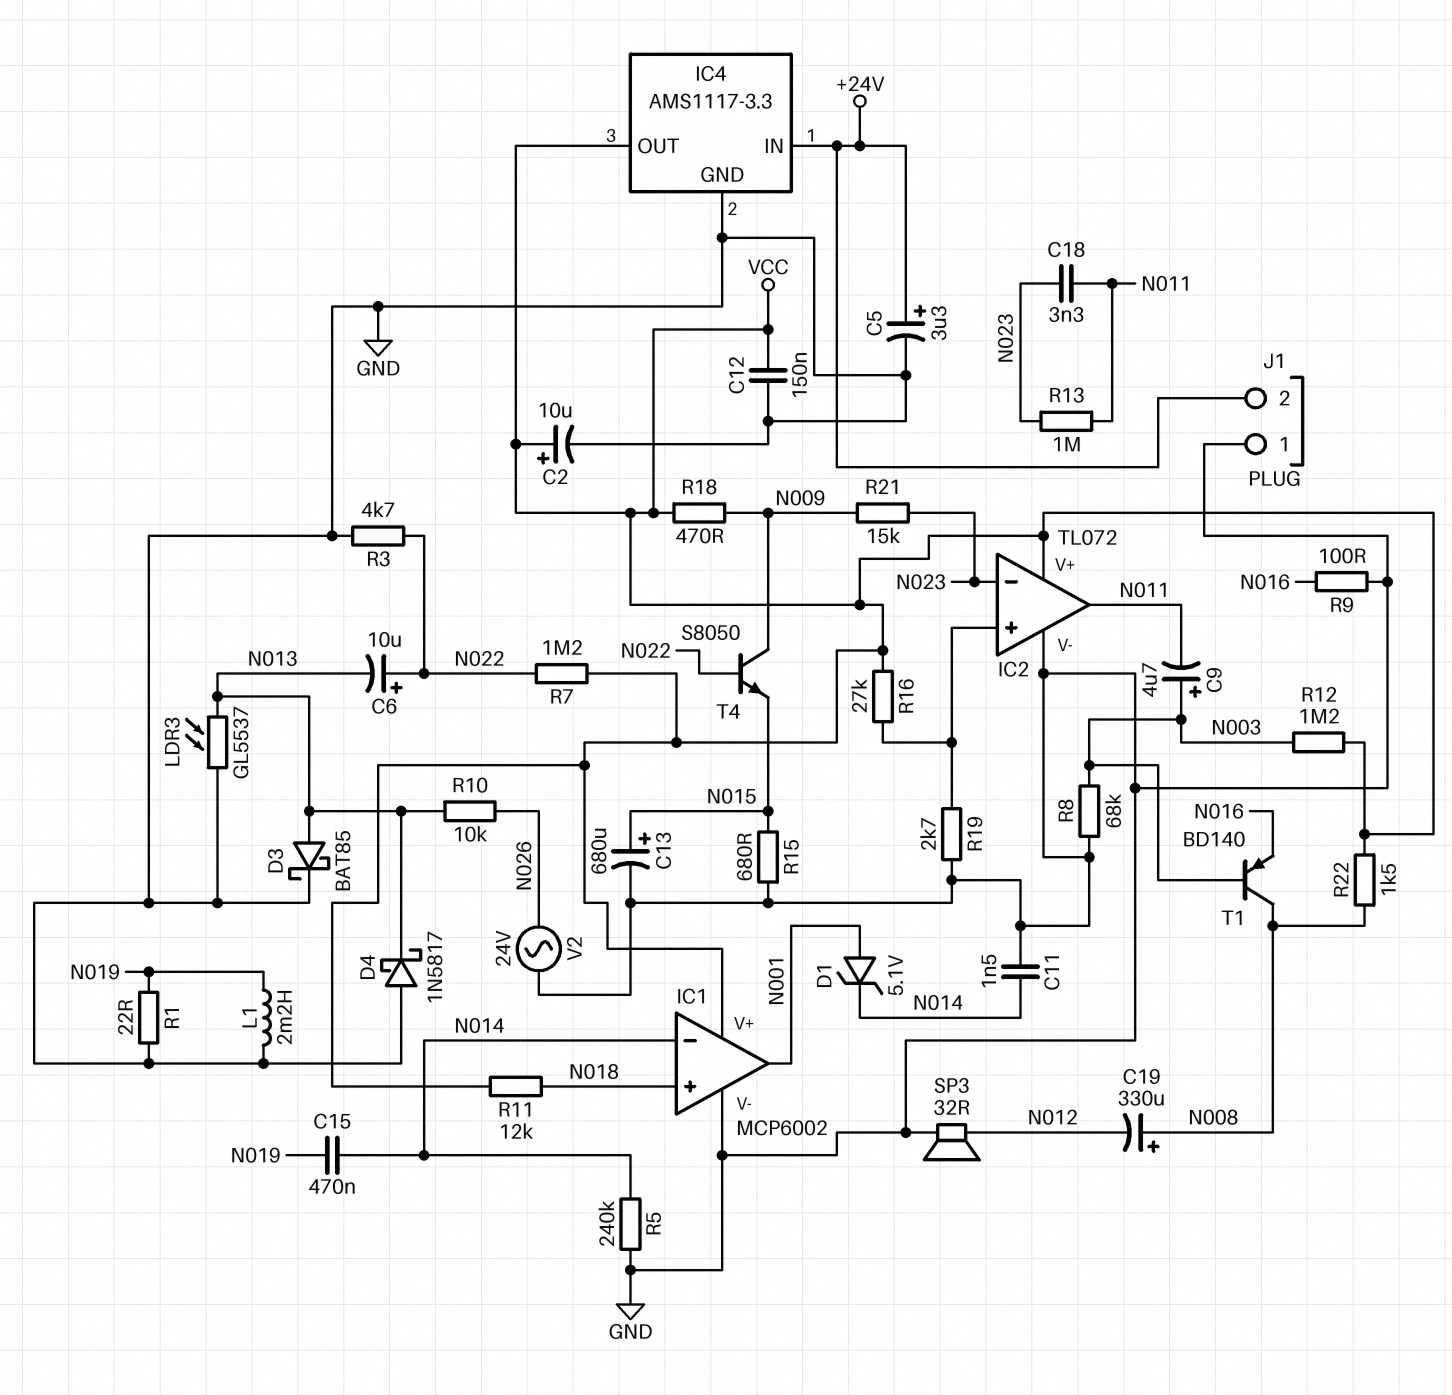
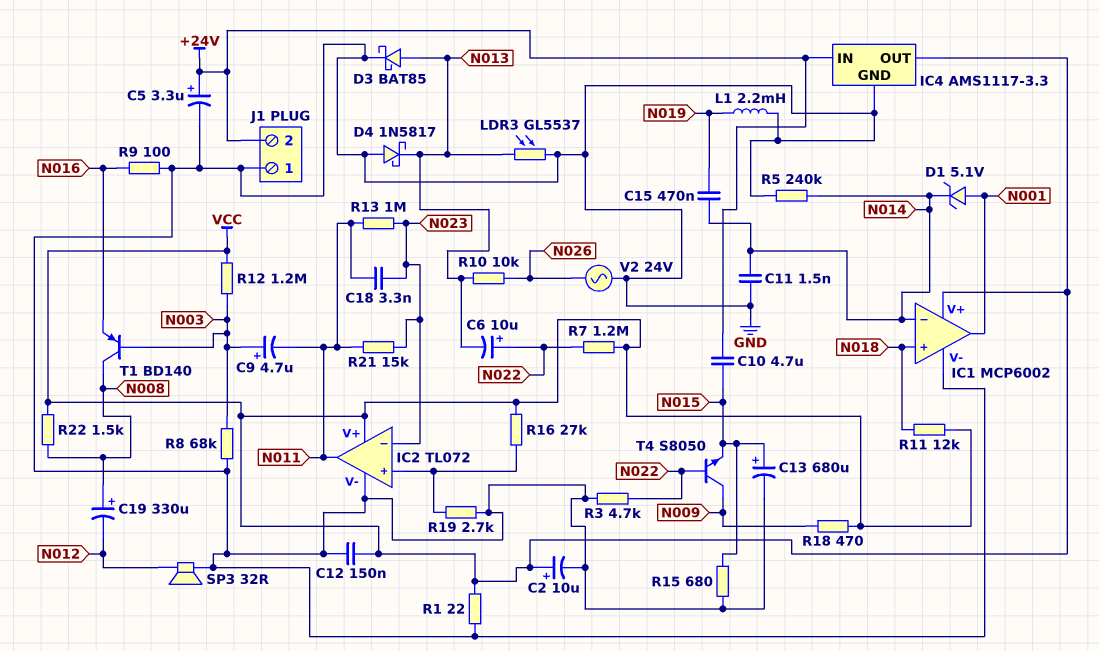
C10: none -> 4.7uF (+24V, N015)
R1: 22 (GND, N019) -> 22 (GND, VCC)
R21: 15k (N009, N023) -> 15k (N011, N023)

